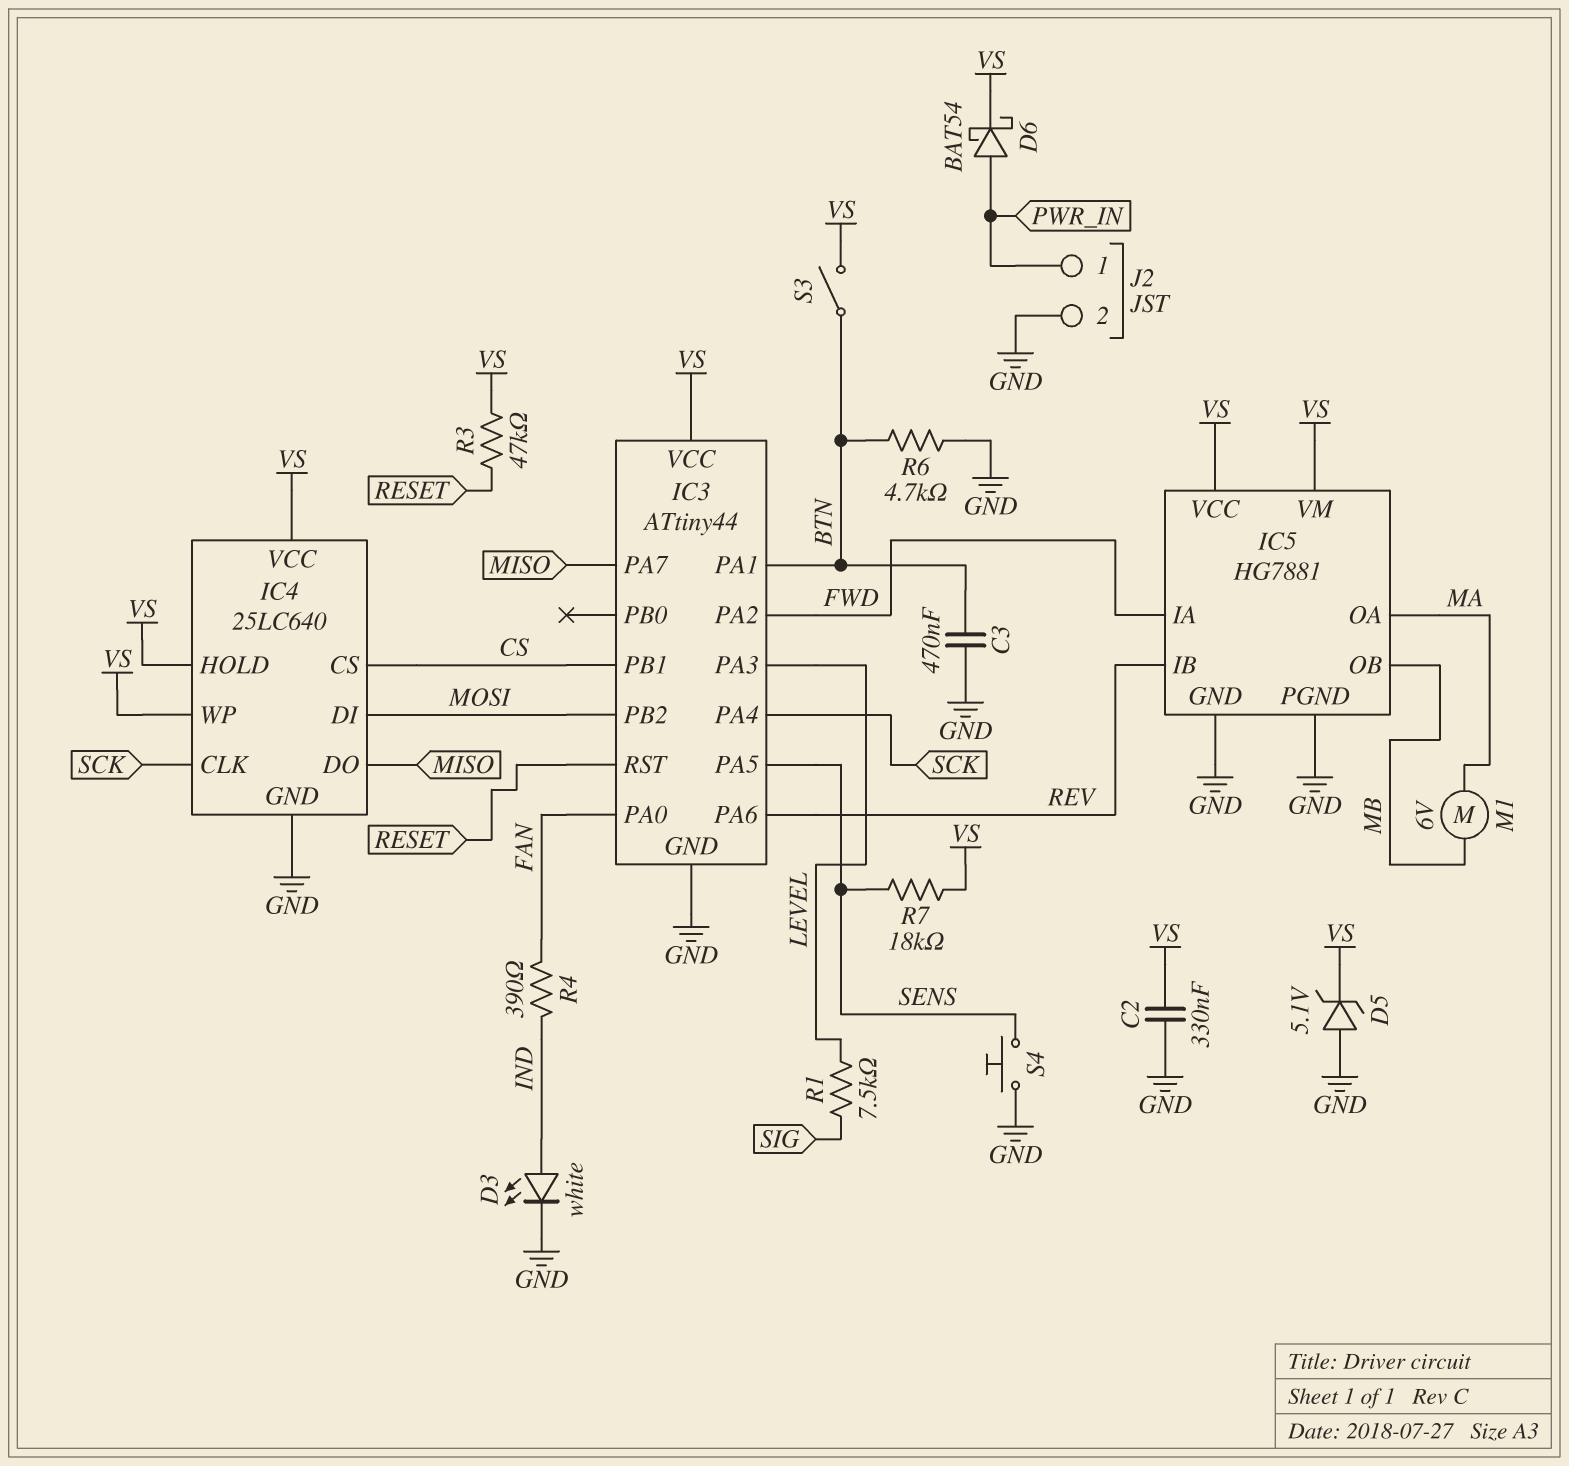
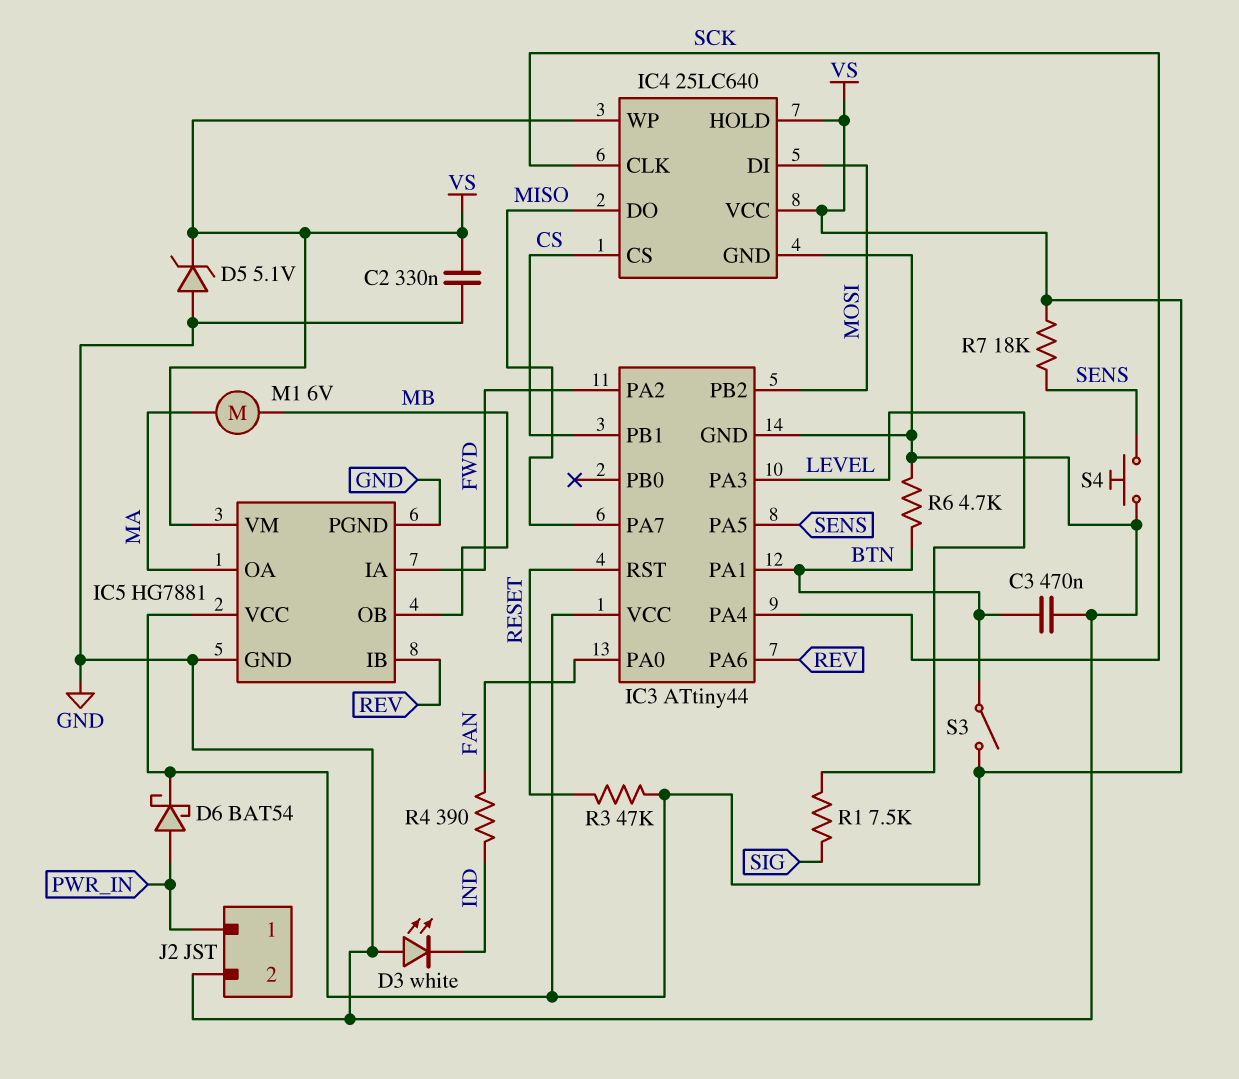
D3: LED white (A IND, K GND) -> LED white (A GND, K IND)

